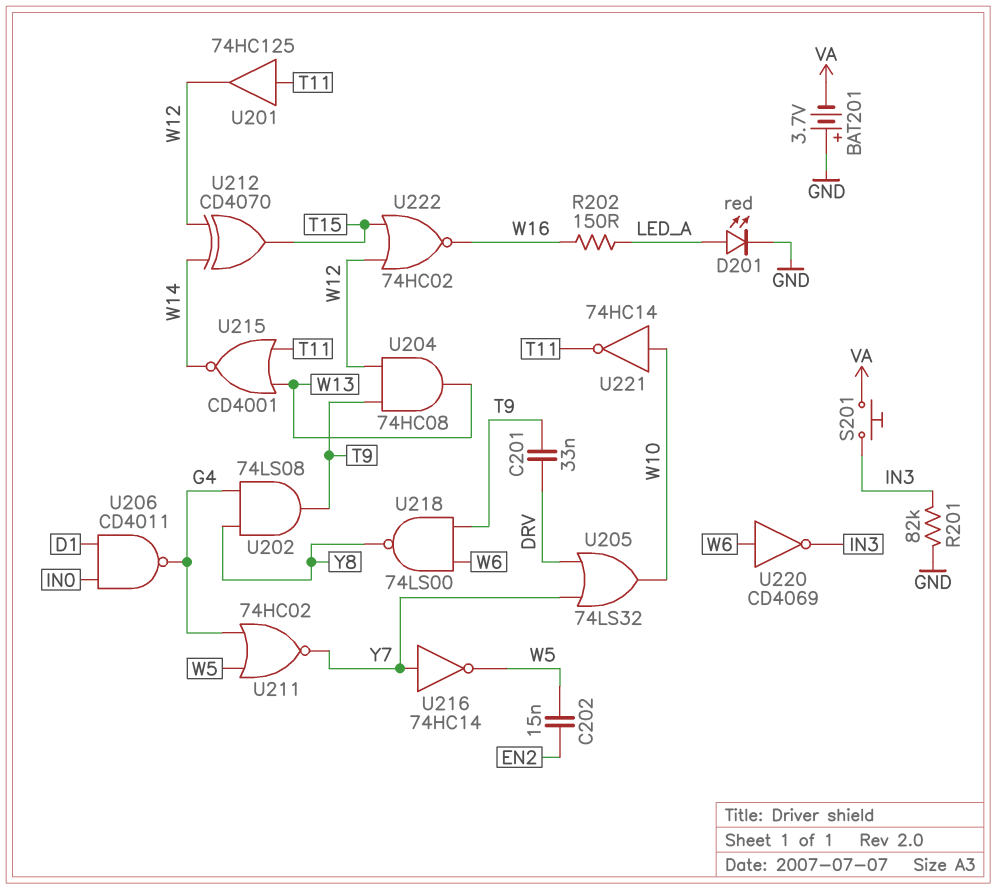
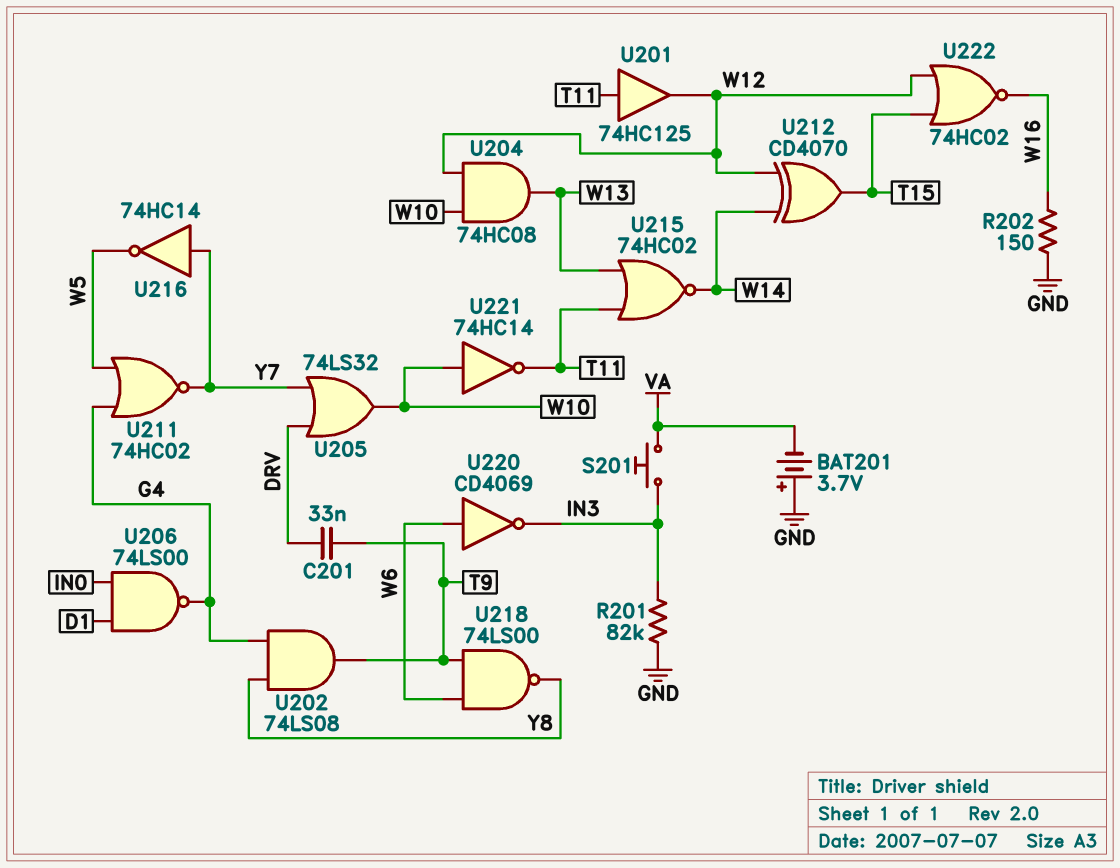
C202: 15nF (EN2, W5) -> none
D201: LED red (A LED_A, K GND) -> none
R202: 150 (LED_A, W16) -> 150 (GND, W16)
U204: AND 74HC08 (in T9, in W12, out W13) -> AND 74HC08 (in W10, in W12, out W13)
U206: NAND CD4011 (in D1, in IN0, out G4) -> NAND 74LS00 (in D1, in IN0, out G4)
U215: NOR CD4001 (in T11, in W13, out W14) -> NOR 74HC02 (in T11, in W13, out W14)

